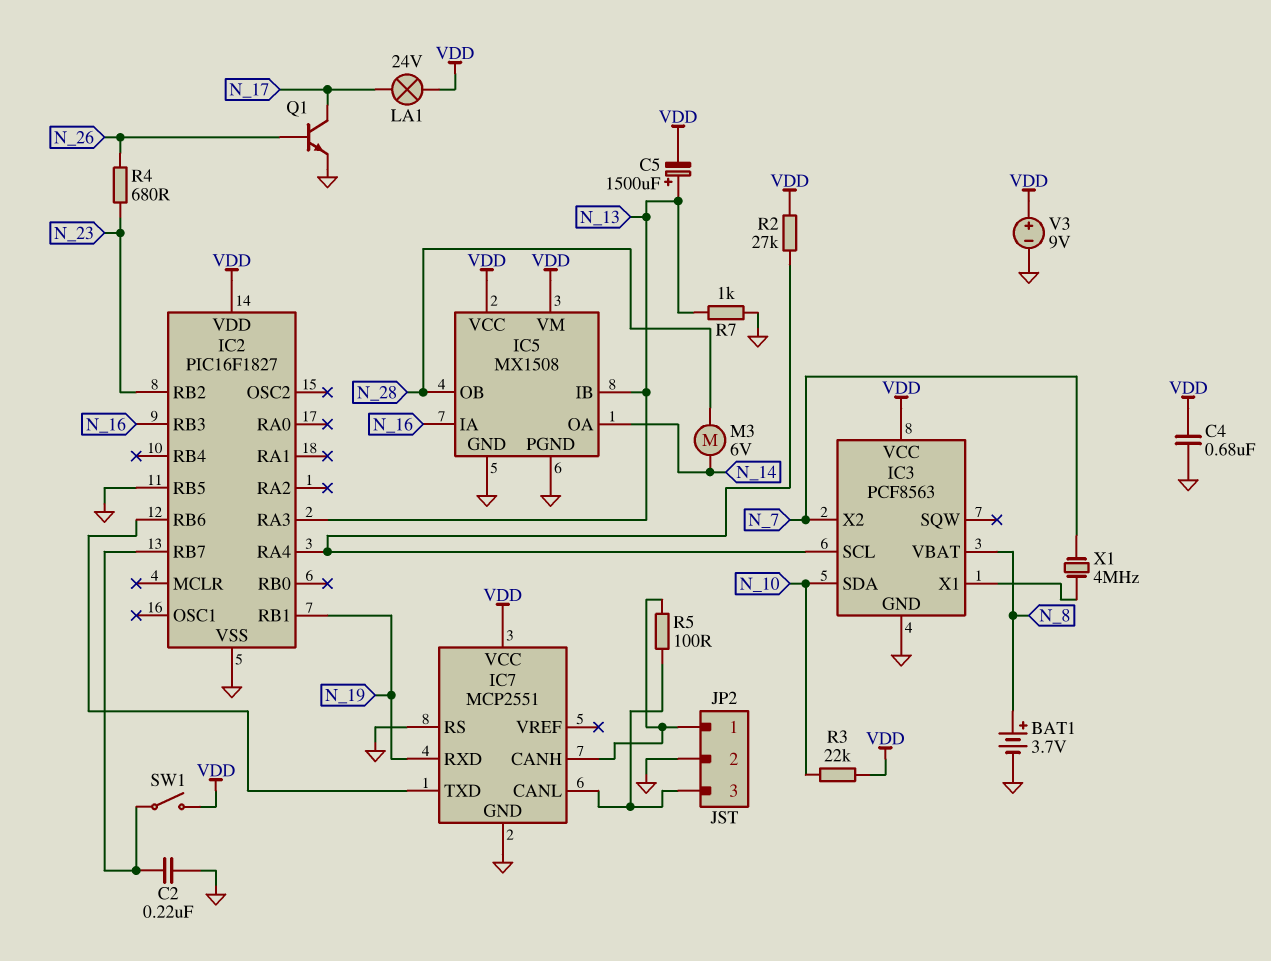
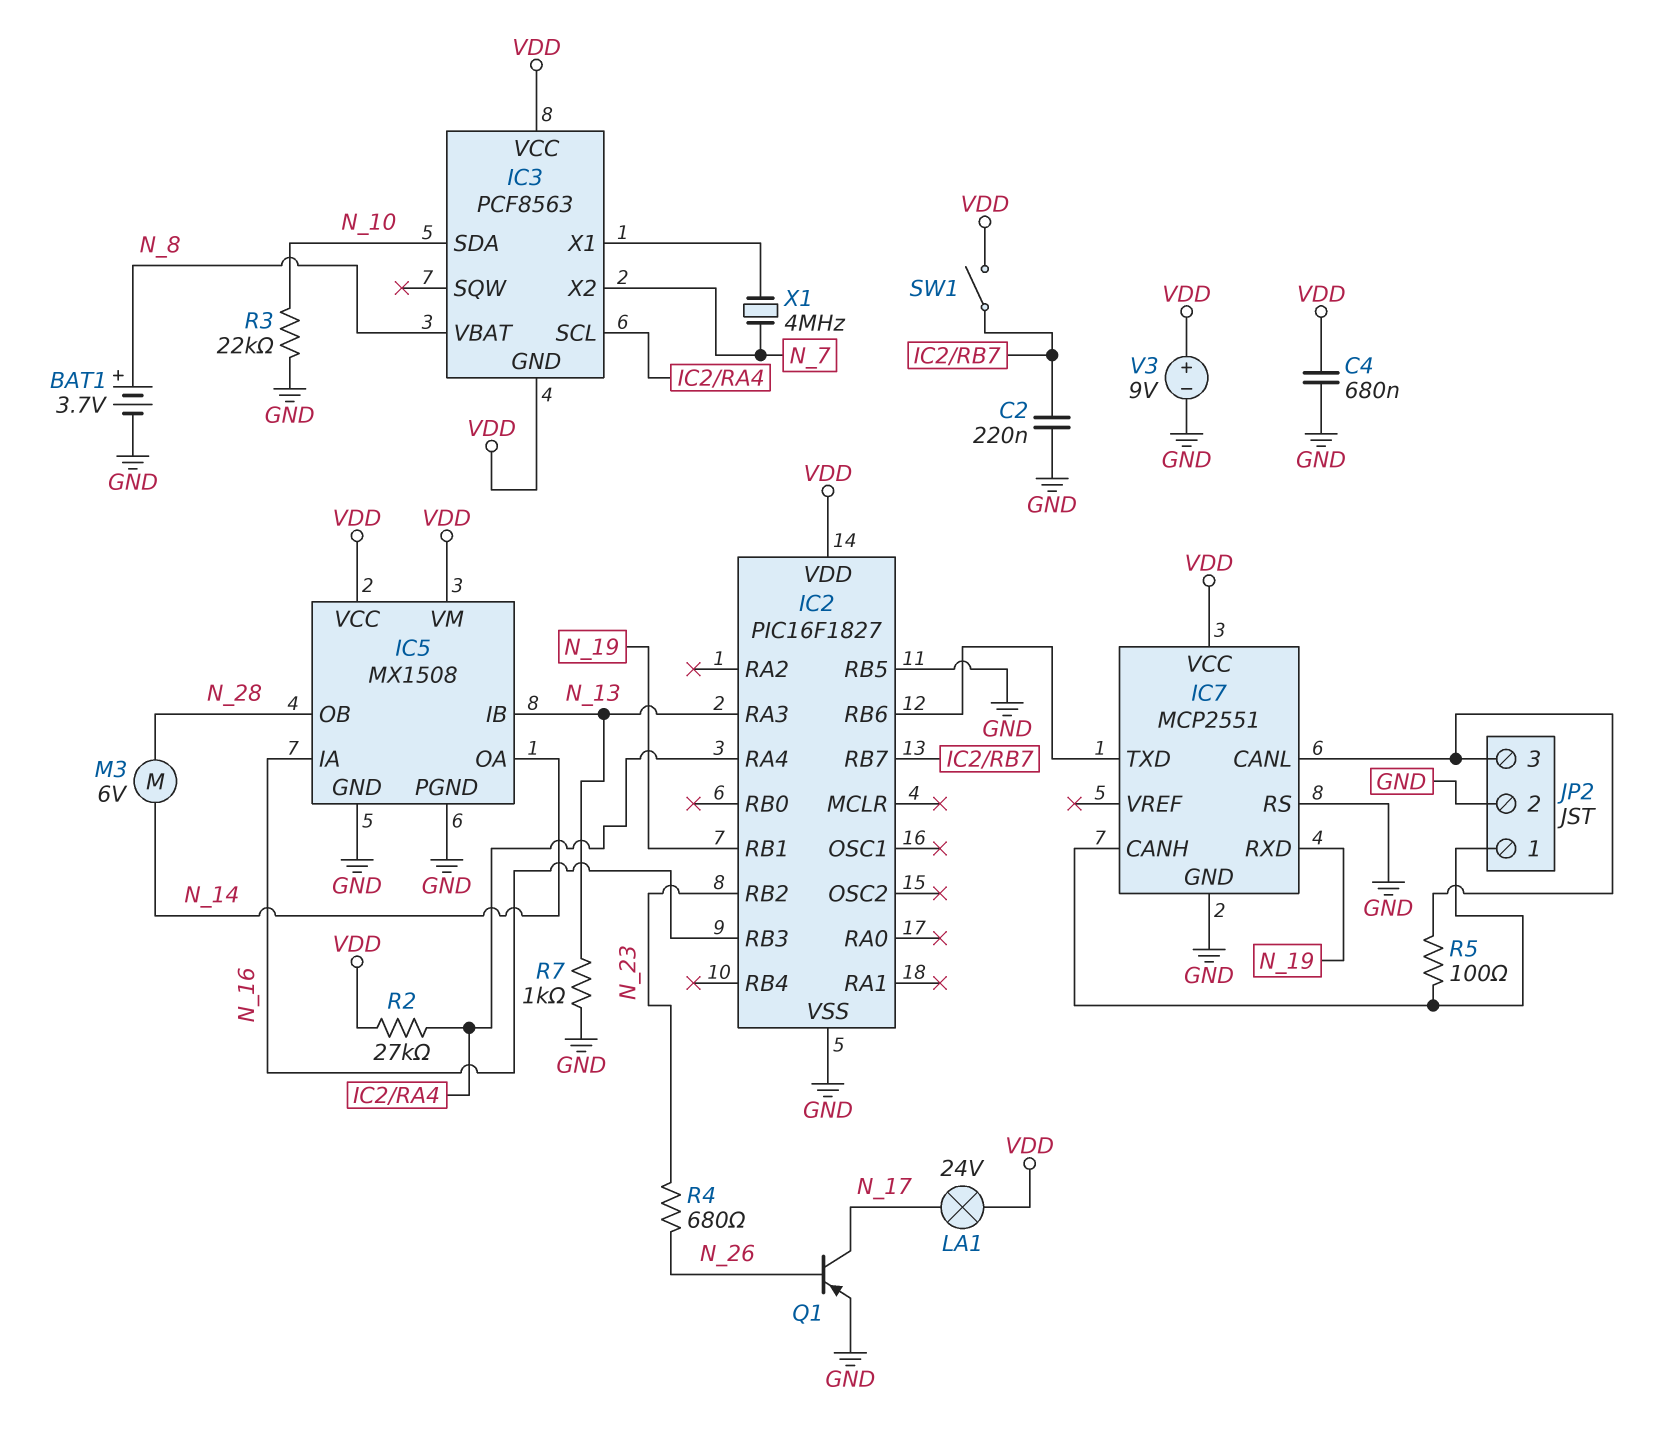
C5: 1500uF (plus N_13, minus VDD) -> none
IC3 pin GND: GND -> VDD
Q1: NPN (B N_26, C N_17, E GND) -> PNP (B N_26, C N_17, E GND)
R3: 22k (N_10, VDD) -> 22k (GND, N_10)

